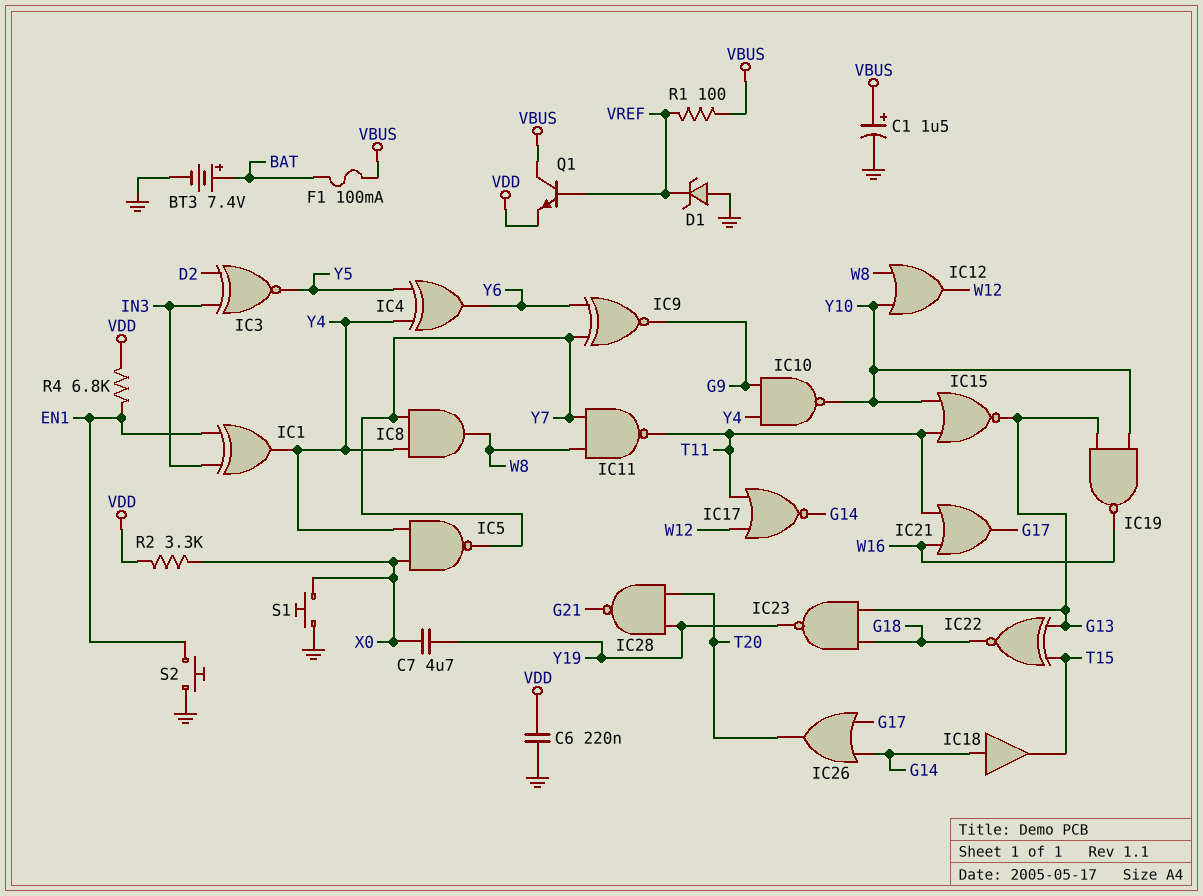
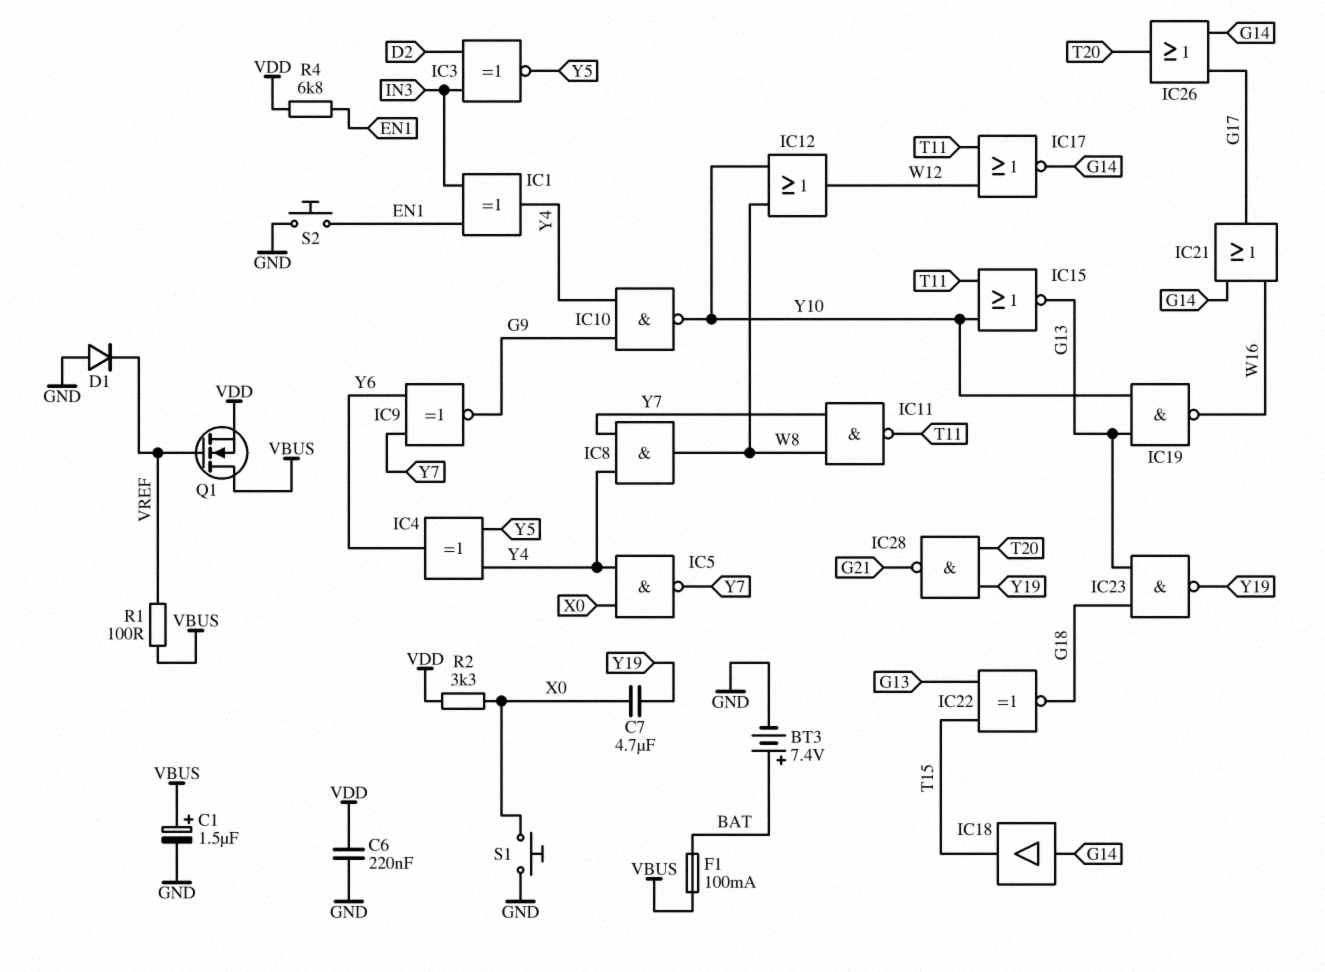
D1: zener (A GND, K VREF) -> diode (A GND, K VREF)
IC21: OR (in T11, in W16, out G17) -> OR (in G14, in W16, out G17)
Q1: NPN (B VREF, C VBUS, E VDD) -> NMOS (G VREF, D VBUS, S VDD)

